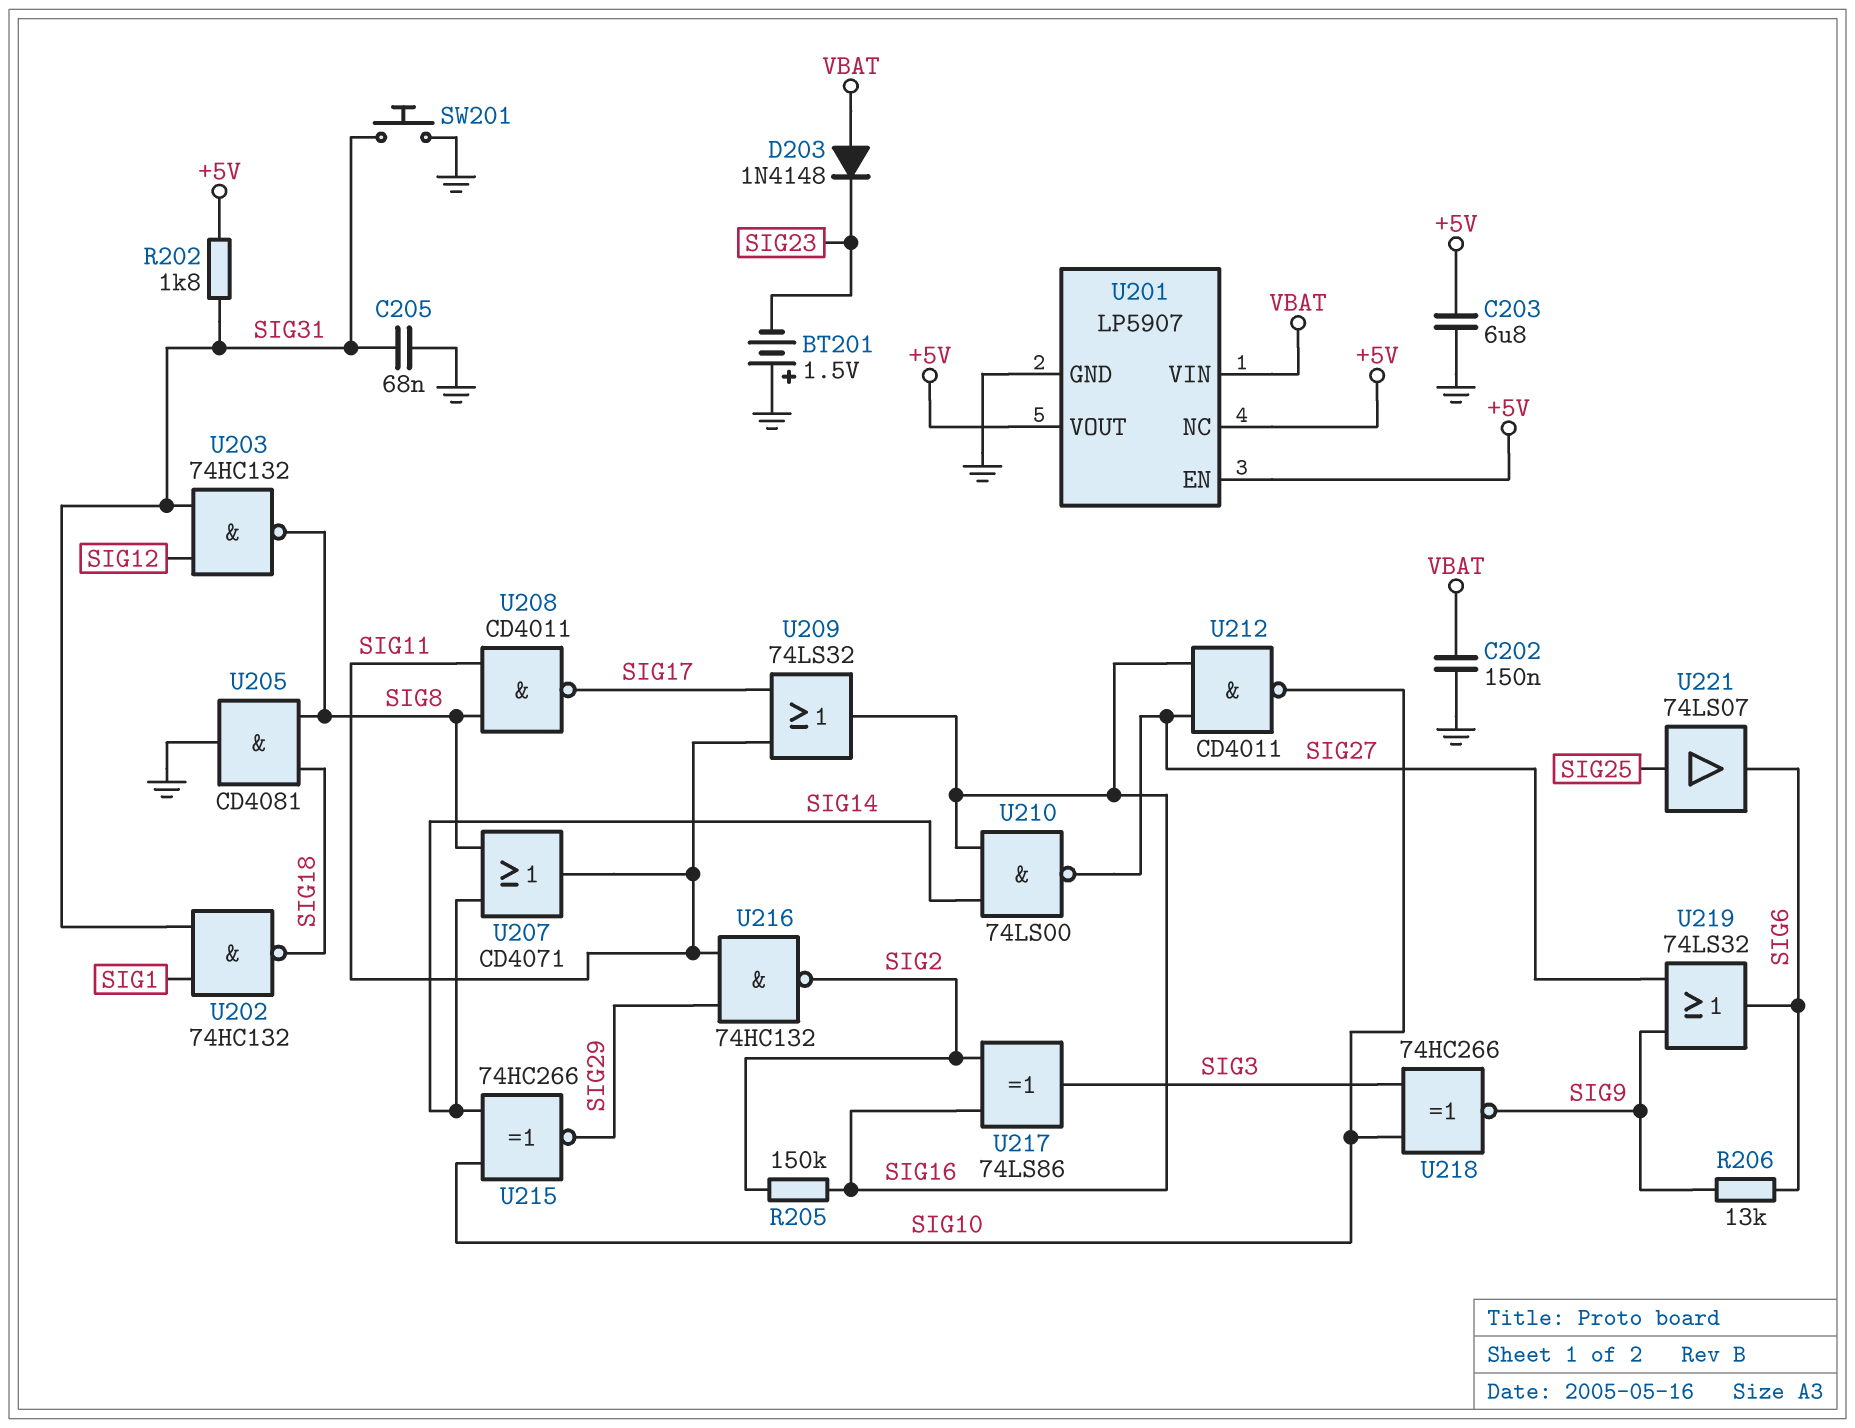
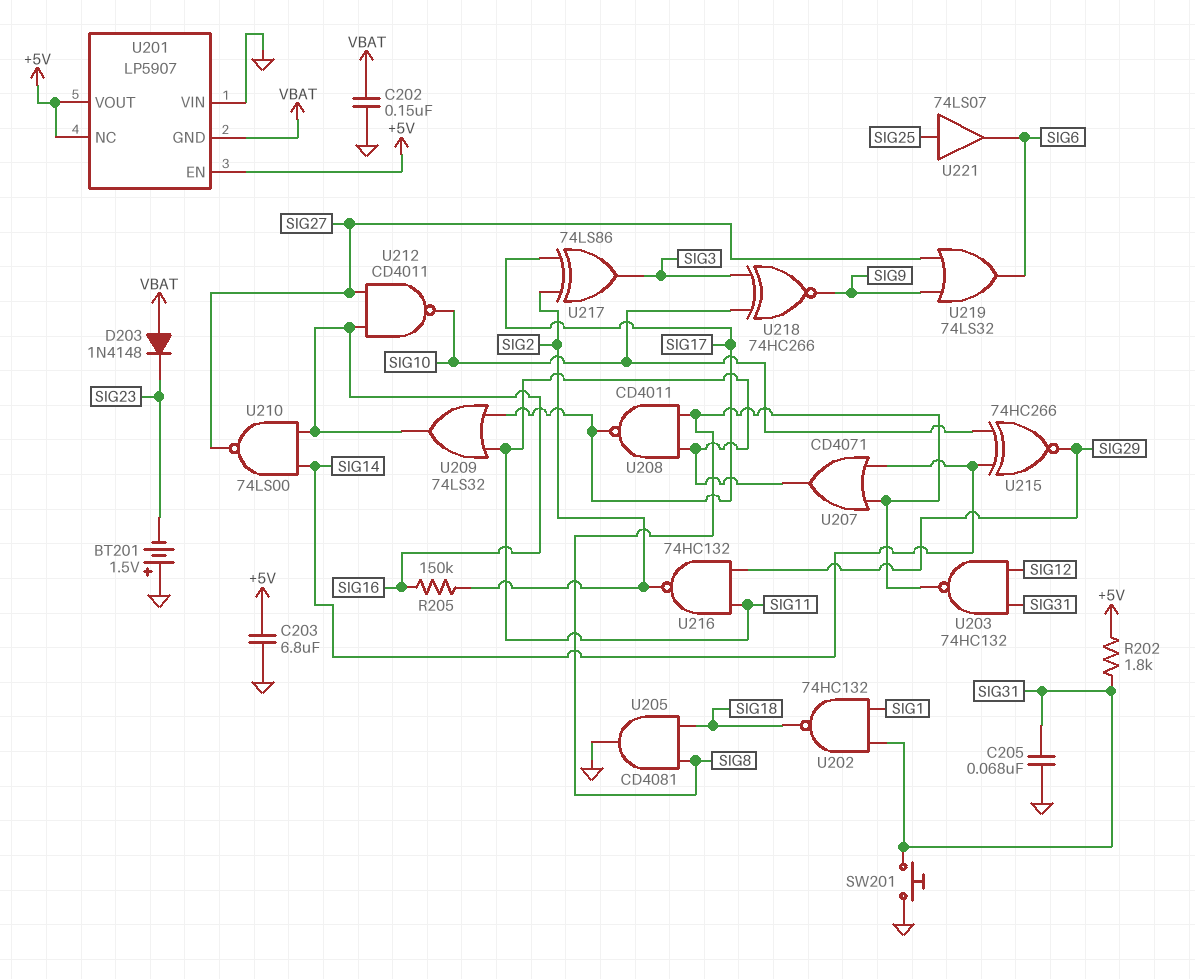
R206: 13k (SIG6, SIG9) -> none
U201 pin GND: GND -> VBAT
U201 pin VIN: VBAT -> GND
U217: XOR 74LS86 (in SIG2, in SIG16, out SIG3) -> XOR 74LS86 (in SIG2, in SIG17, out SIG3)

